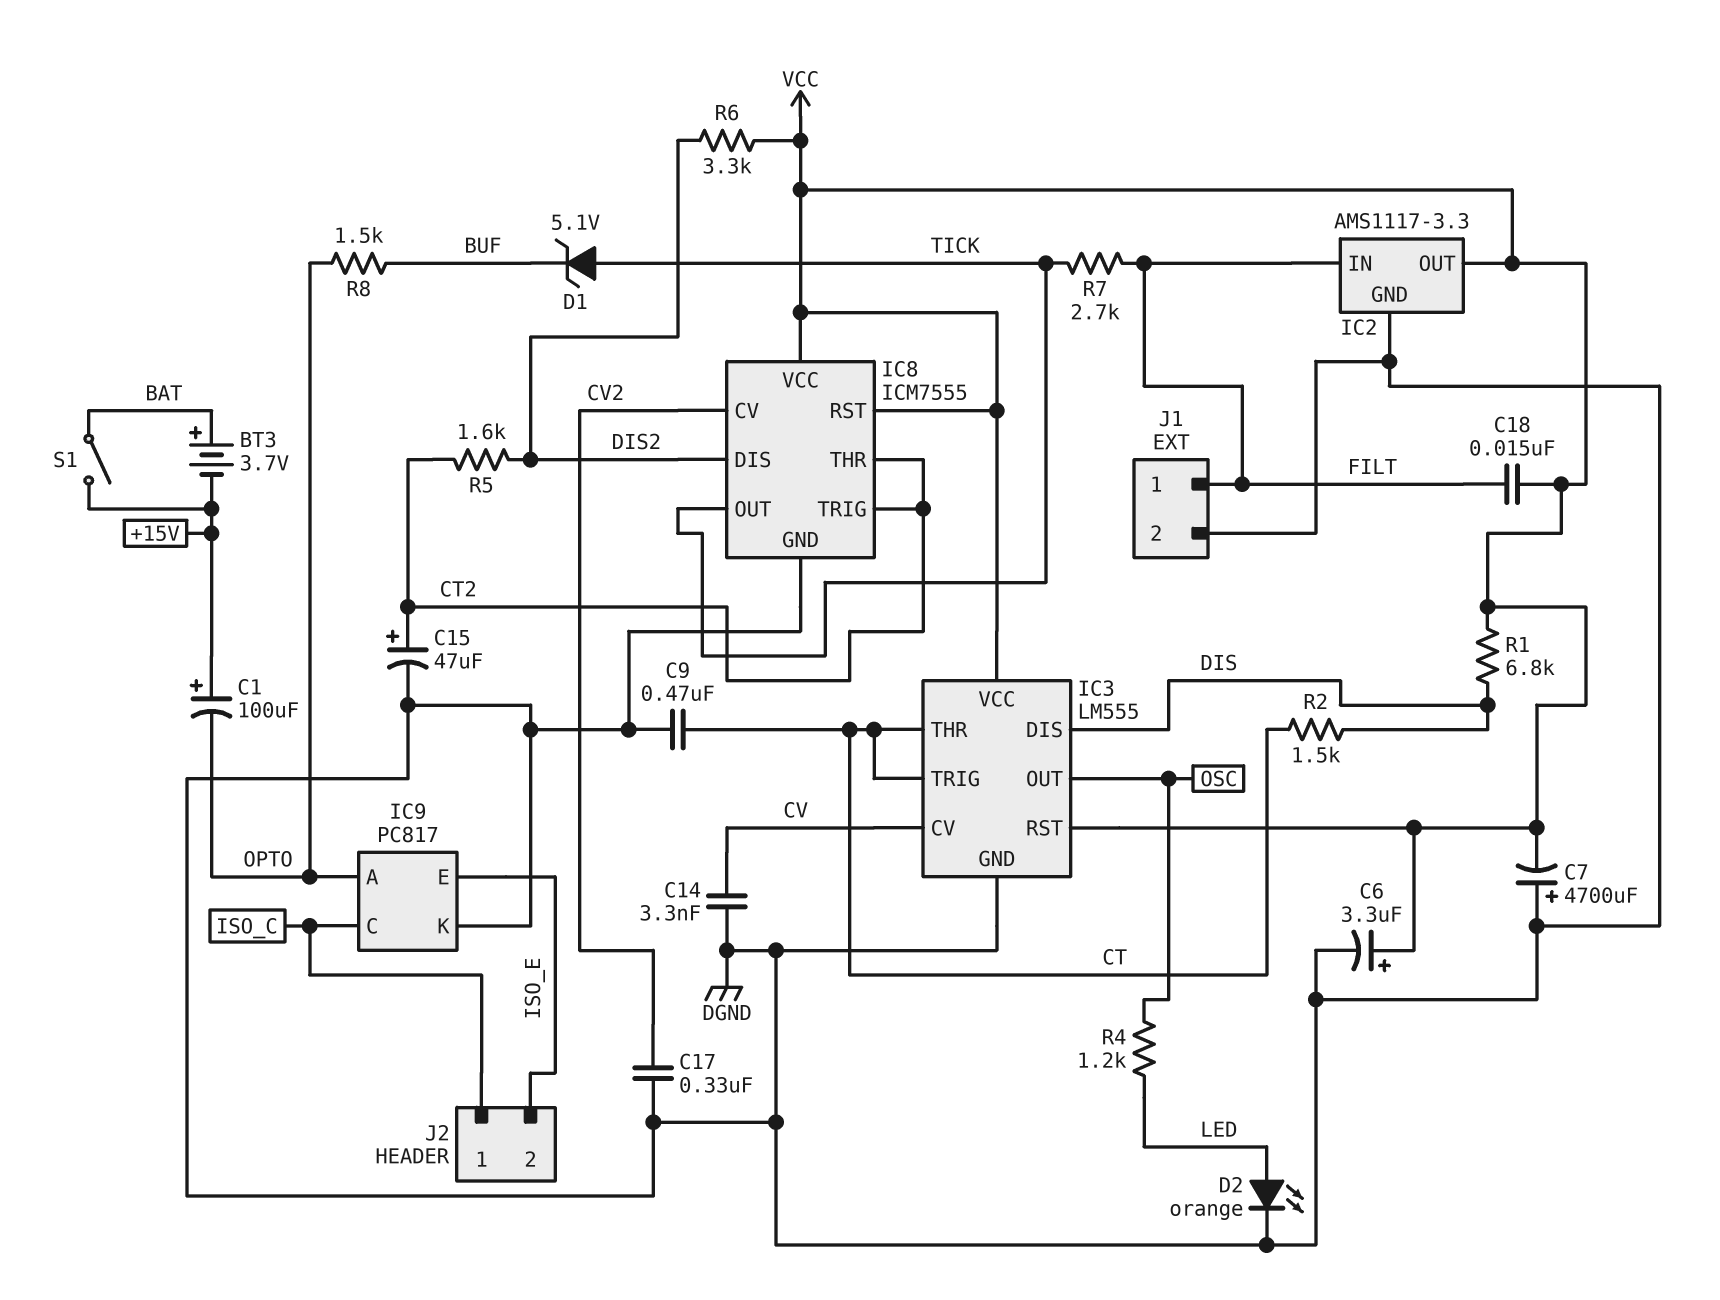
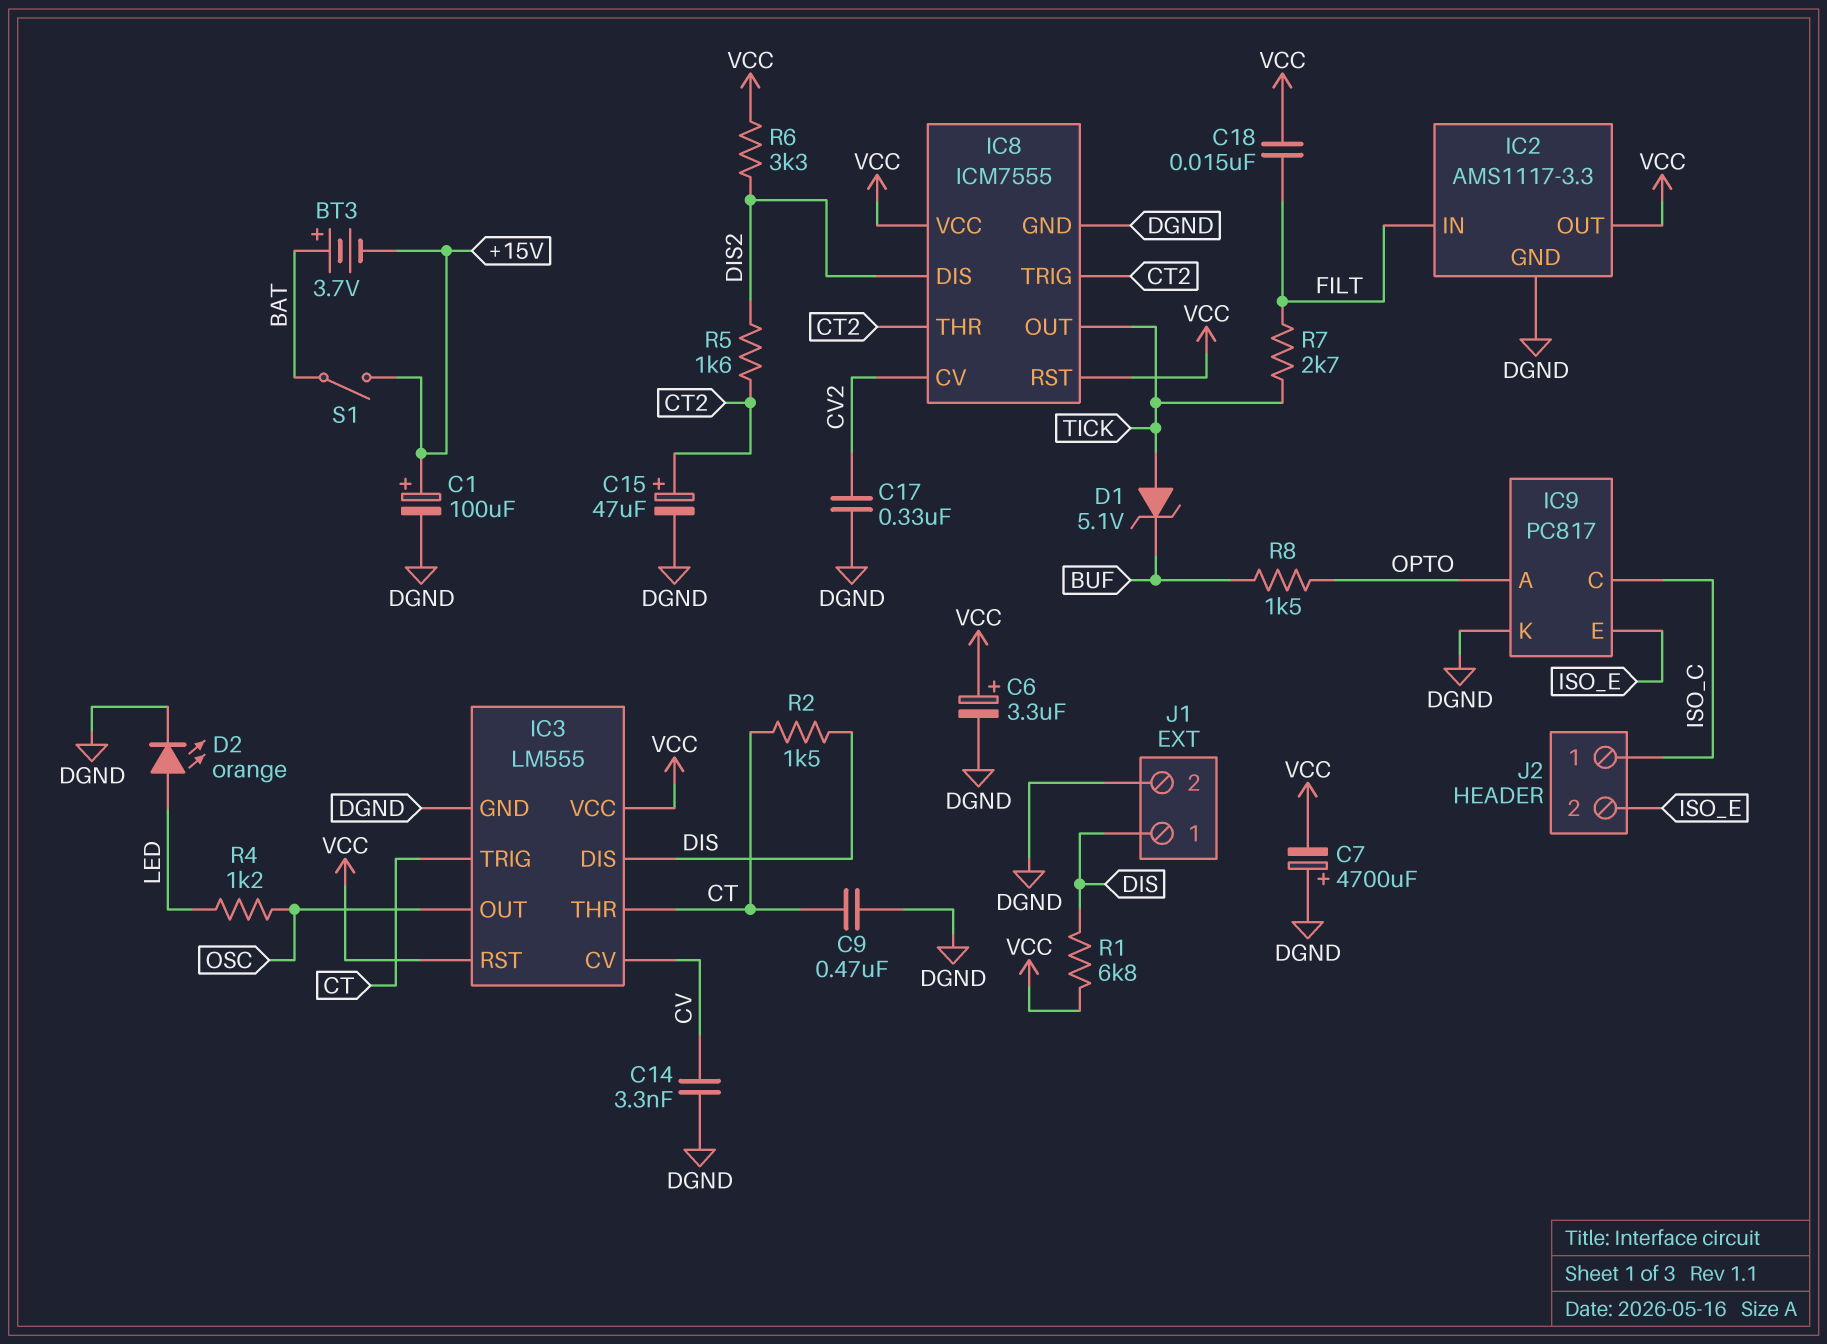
C1: 100uF (plus +15V, minus OPTO) -> 100uF (plus +15V, minus DGND)
J1 pin 1: FILT -> DIS

